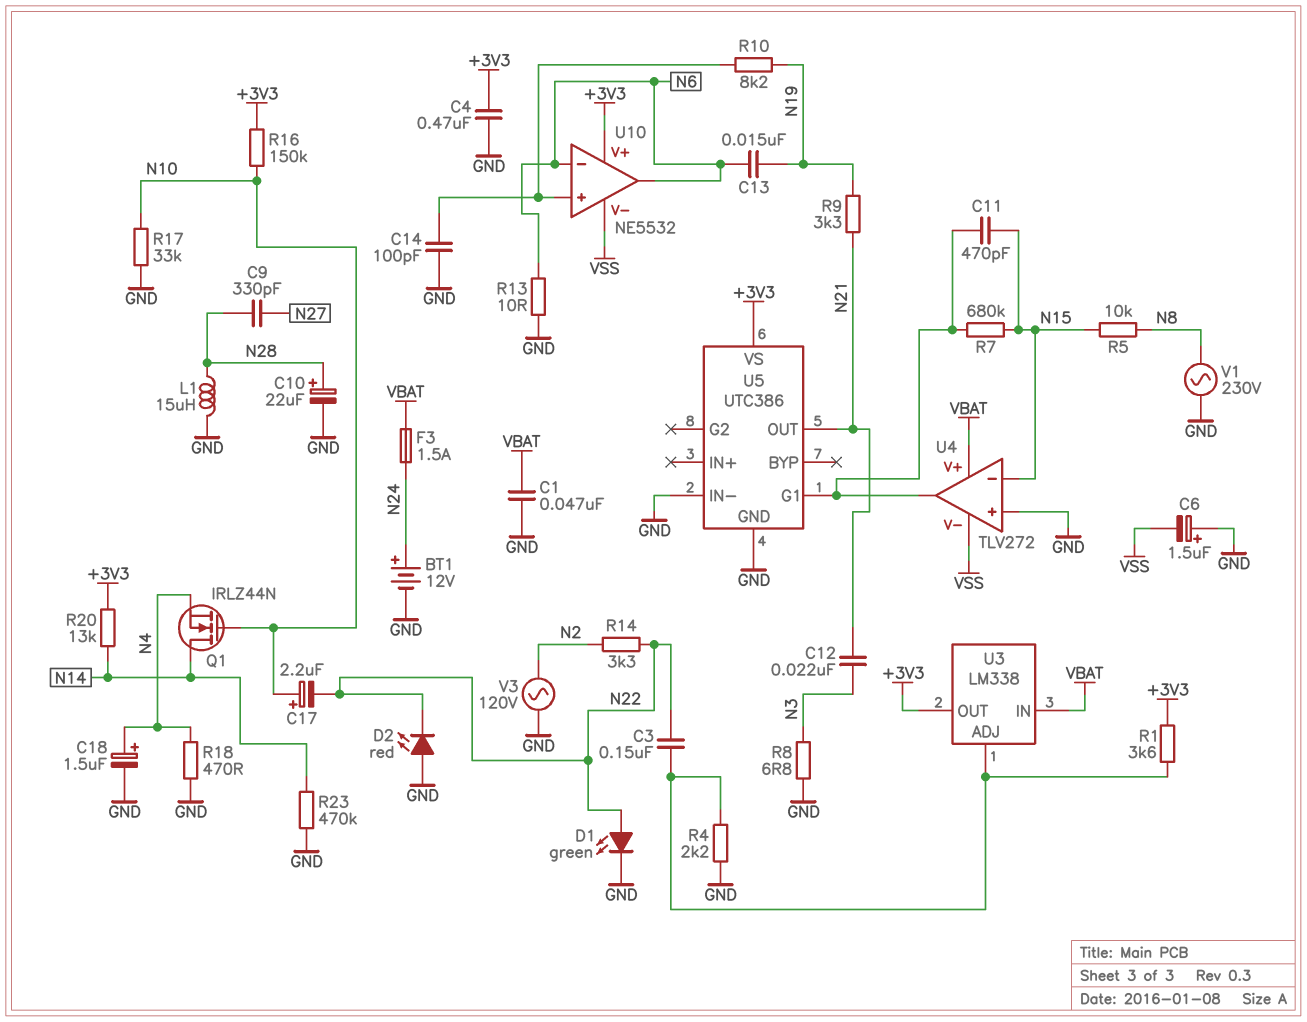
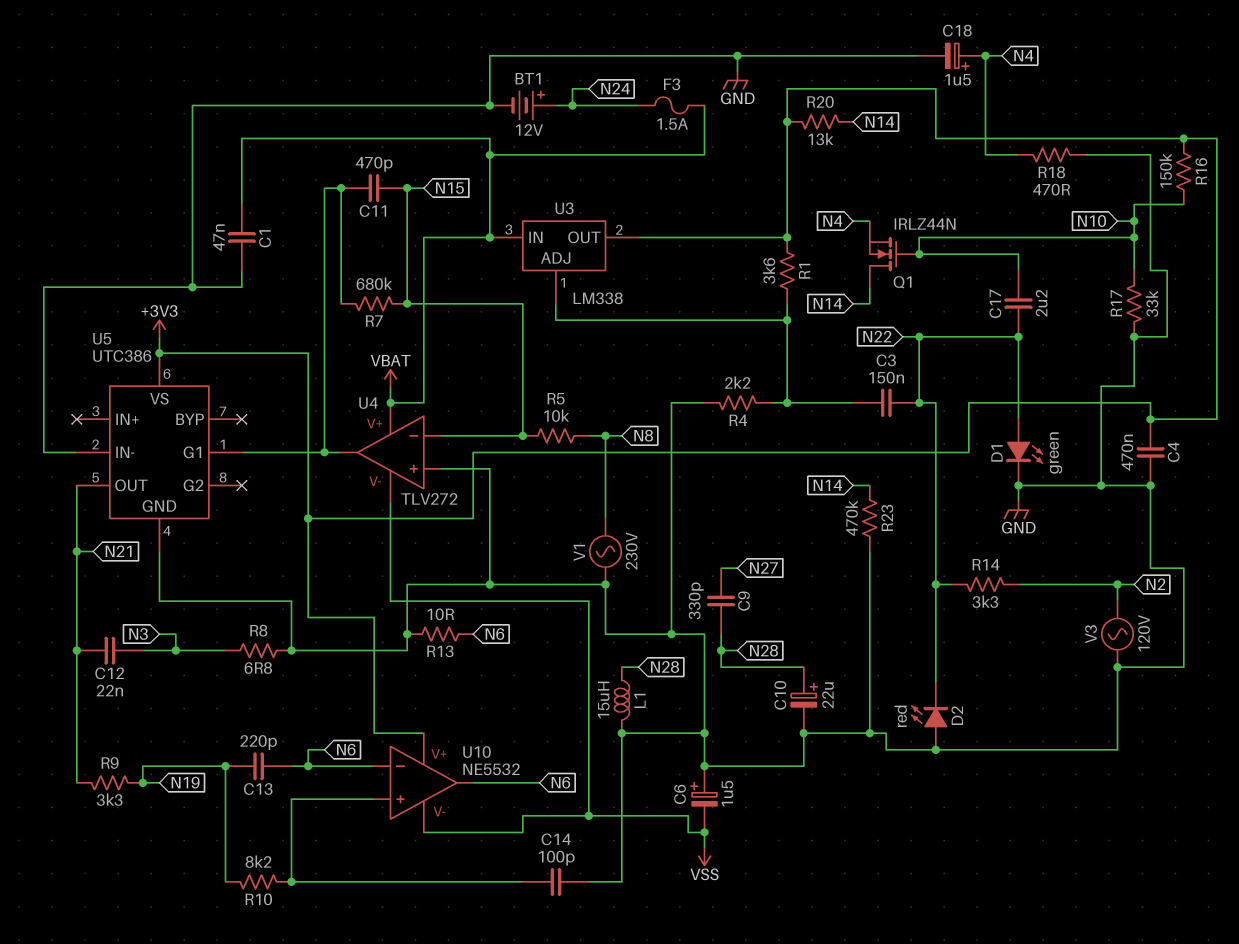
C13: 15nF (N6, N19) -> 220pF (N6, N19)
C17: 2.2uF (plus N10, minus N22) -> 2.2uF (N10, N22)

